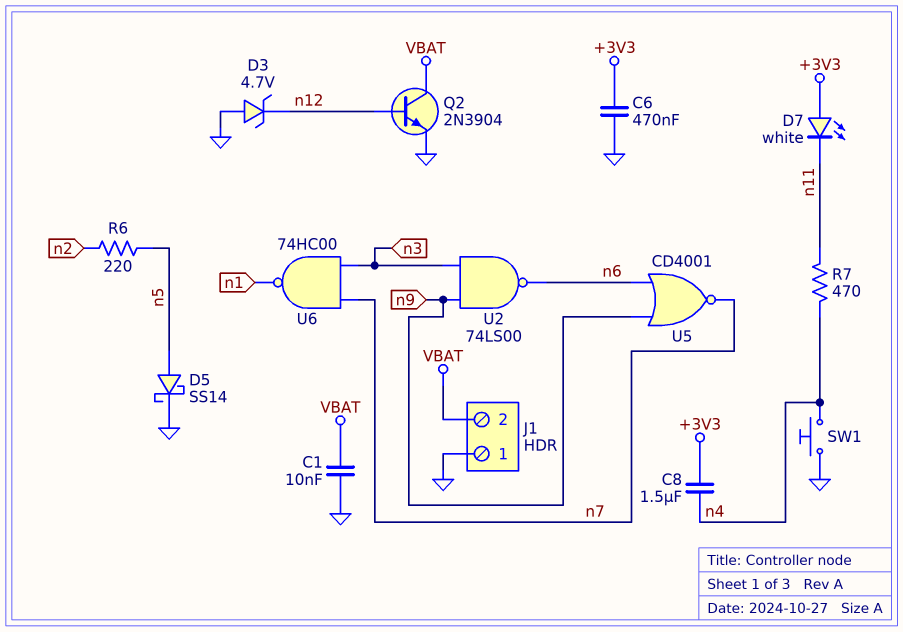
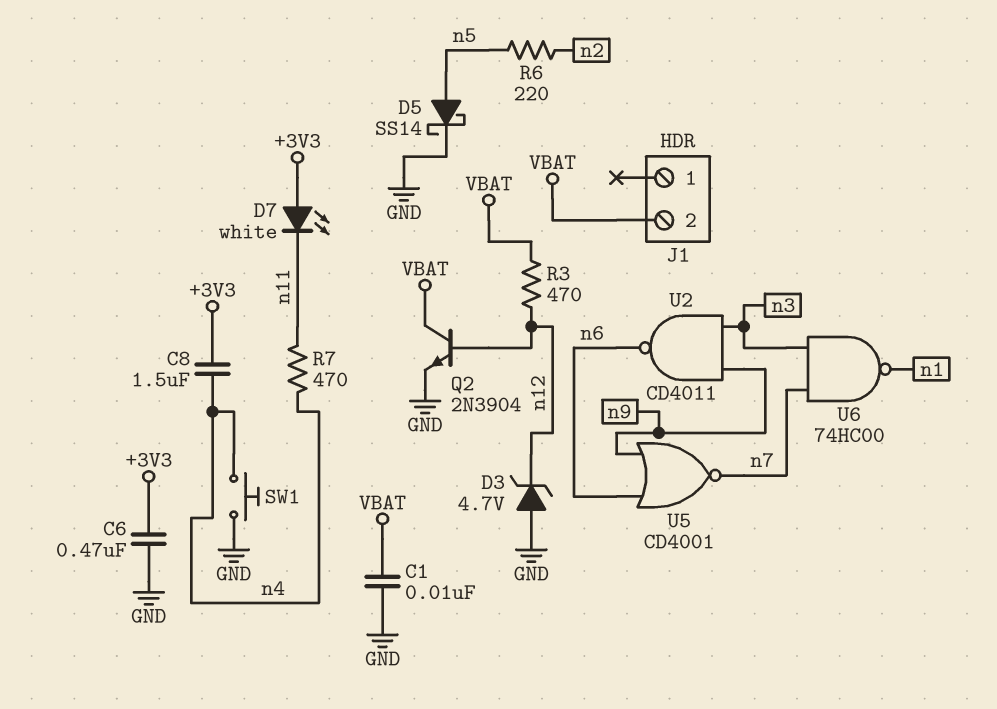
J1 pin 1: GND -> none
R3: none -> 470 (VBAT, n12)
U2: NAND 74LS00 (in n3, in n9, out n6) -> NAND CD4011 (in n3, in n9, out n6)

